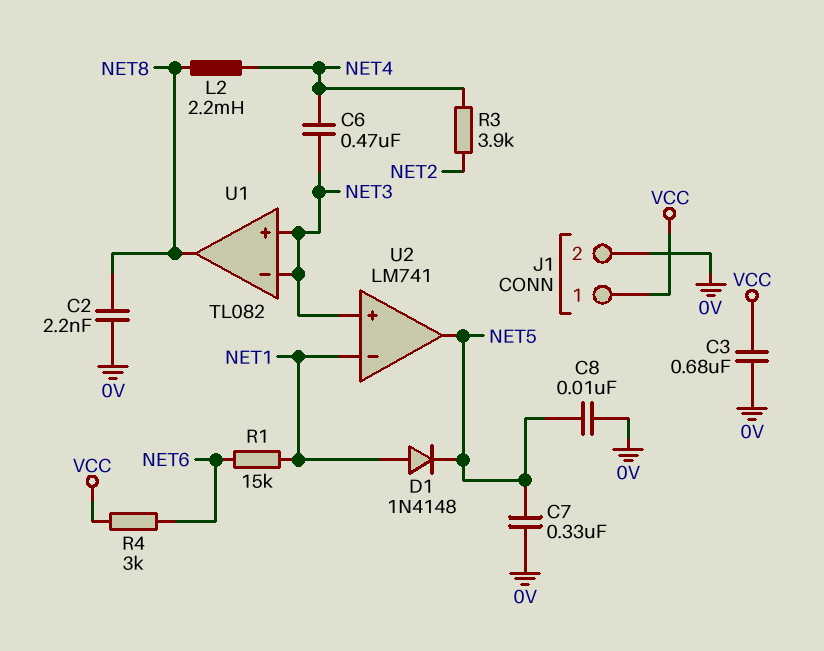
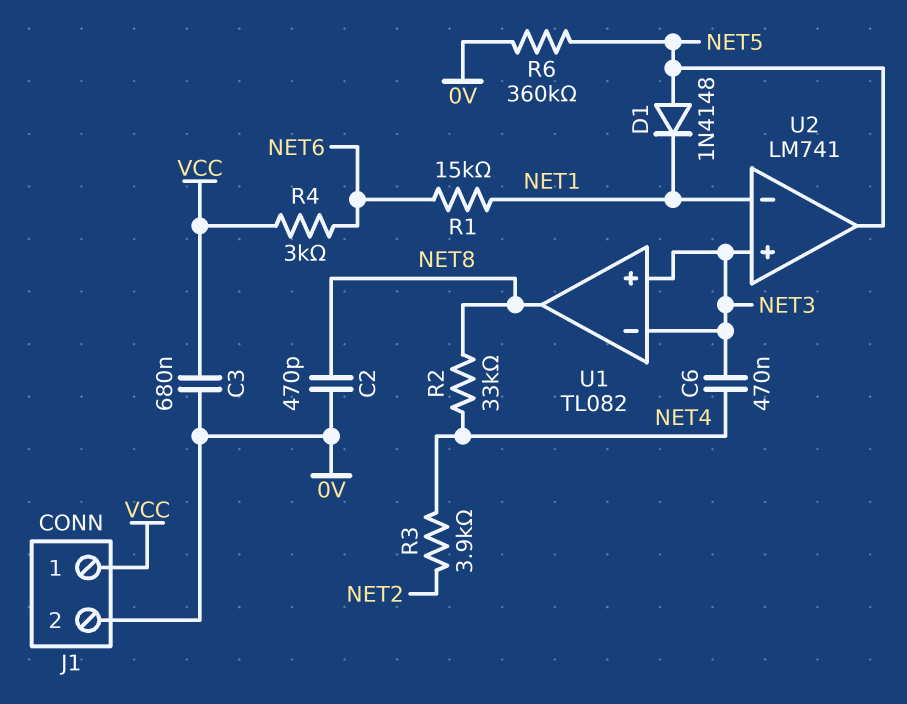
C2: 2.2nF (0V, NET8) -> 470pF (0V, NET8)
C7: 330nF (0V, NET5) -> none
C8: 10nF (0V, NET5) -> none
D1: diode 1N4148 (A NET1, K NET5) -> diode 1N4148 (A NET5, K NET1)
L2: 2.2mH (NET4, NET8) -> none
R2: none -> 33k (NET4, NET8)
R6: none -> 360k (0V, NET5)

